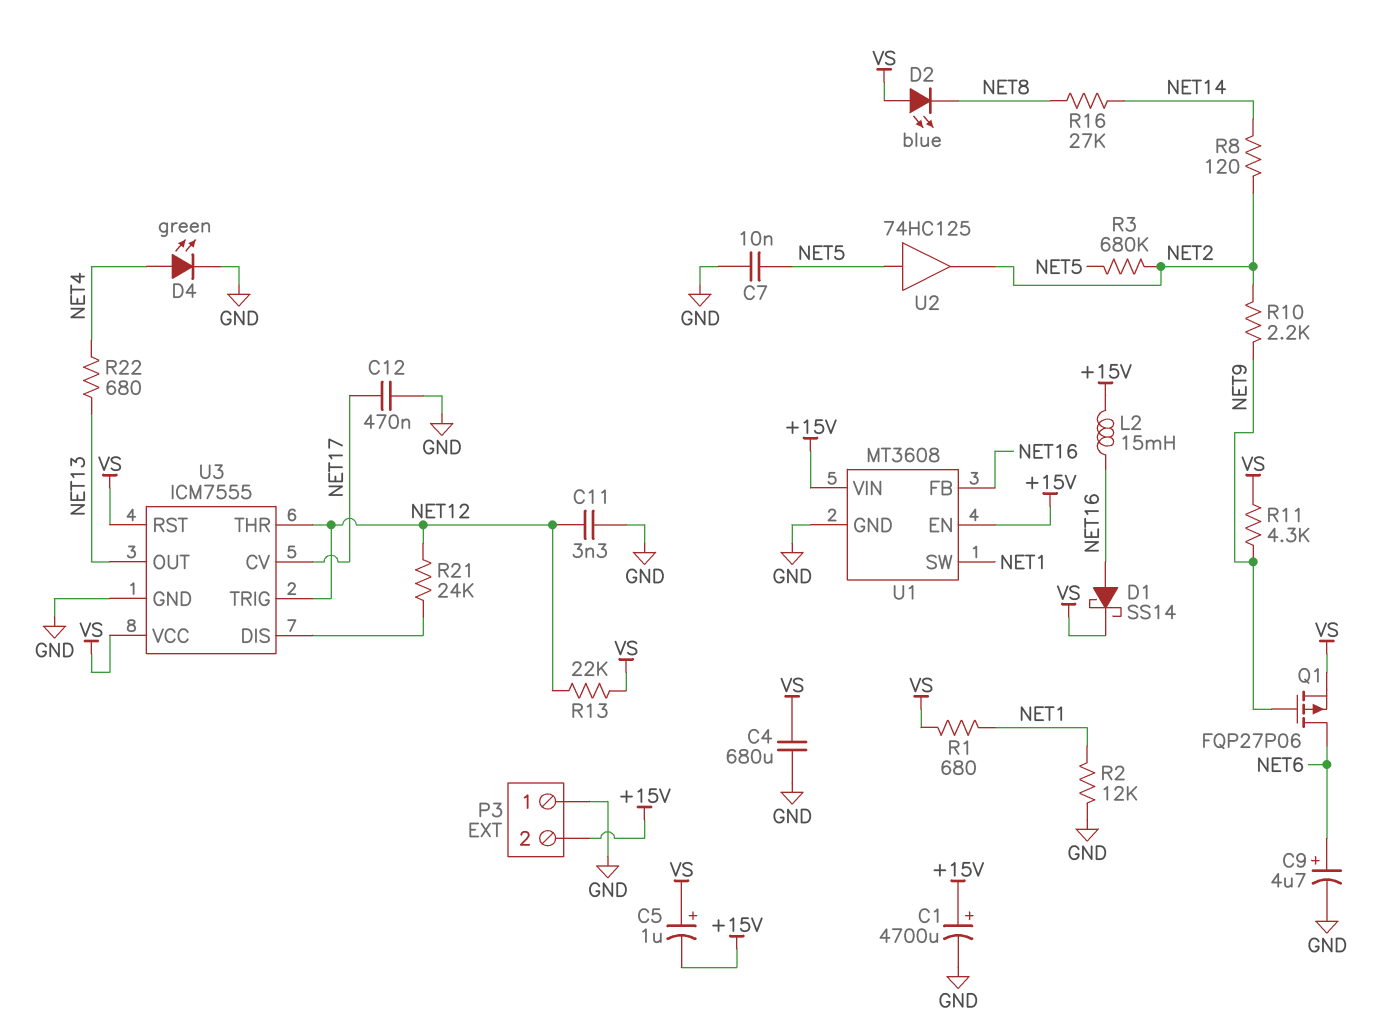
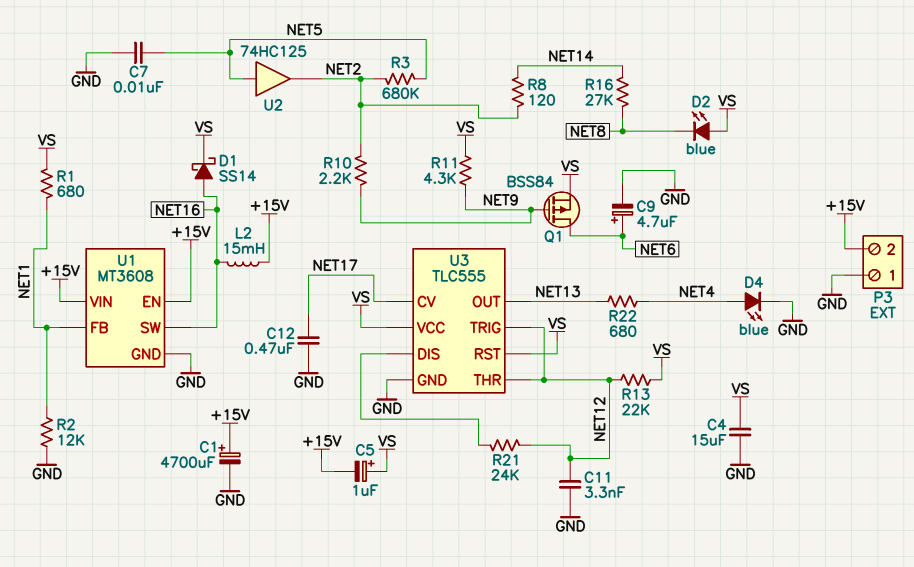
C4: 680uF (GND, VS) -> 15uF (GND, VS)
D4: LED green (A NET4, K GND) -> LED blue (A NET4, K GND)
Q1: PMOS FQP27P06 (G NET9, D NET6, S VS) -> PMOS BSS84 (G NET9, D NET6, S VS)
U1 pin FB: NET16 -> NET1
U1 pin SW: NET1 -> NET16
U3: ICM7555 -> TLC555

